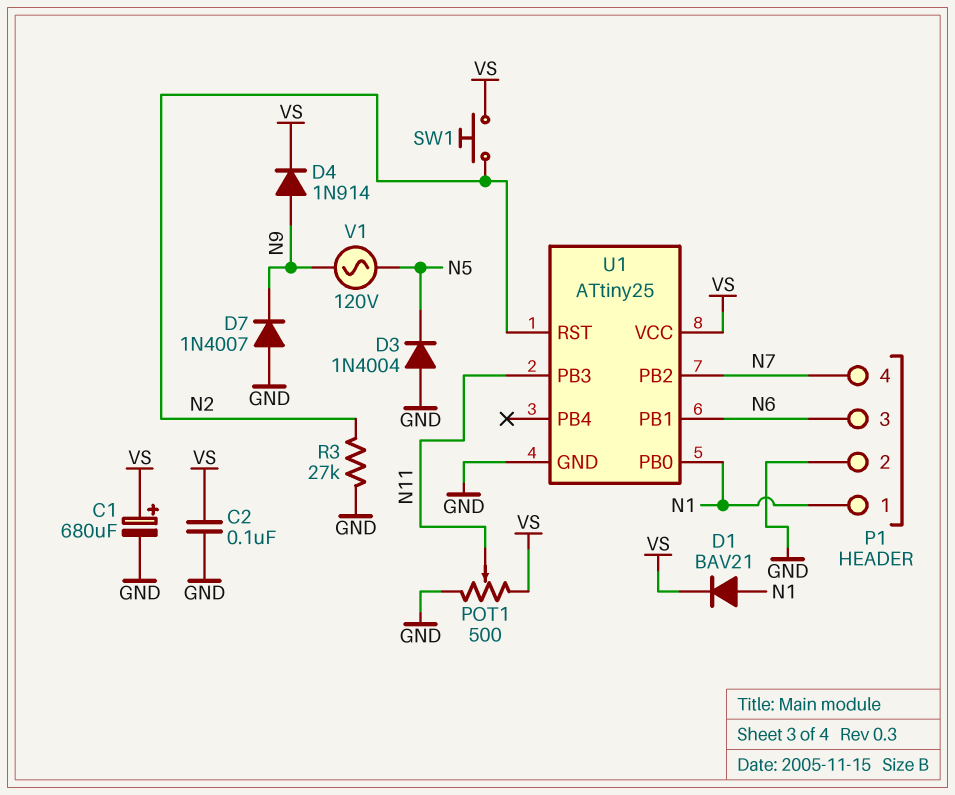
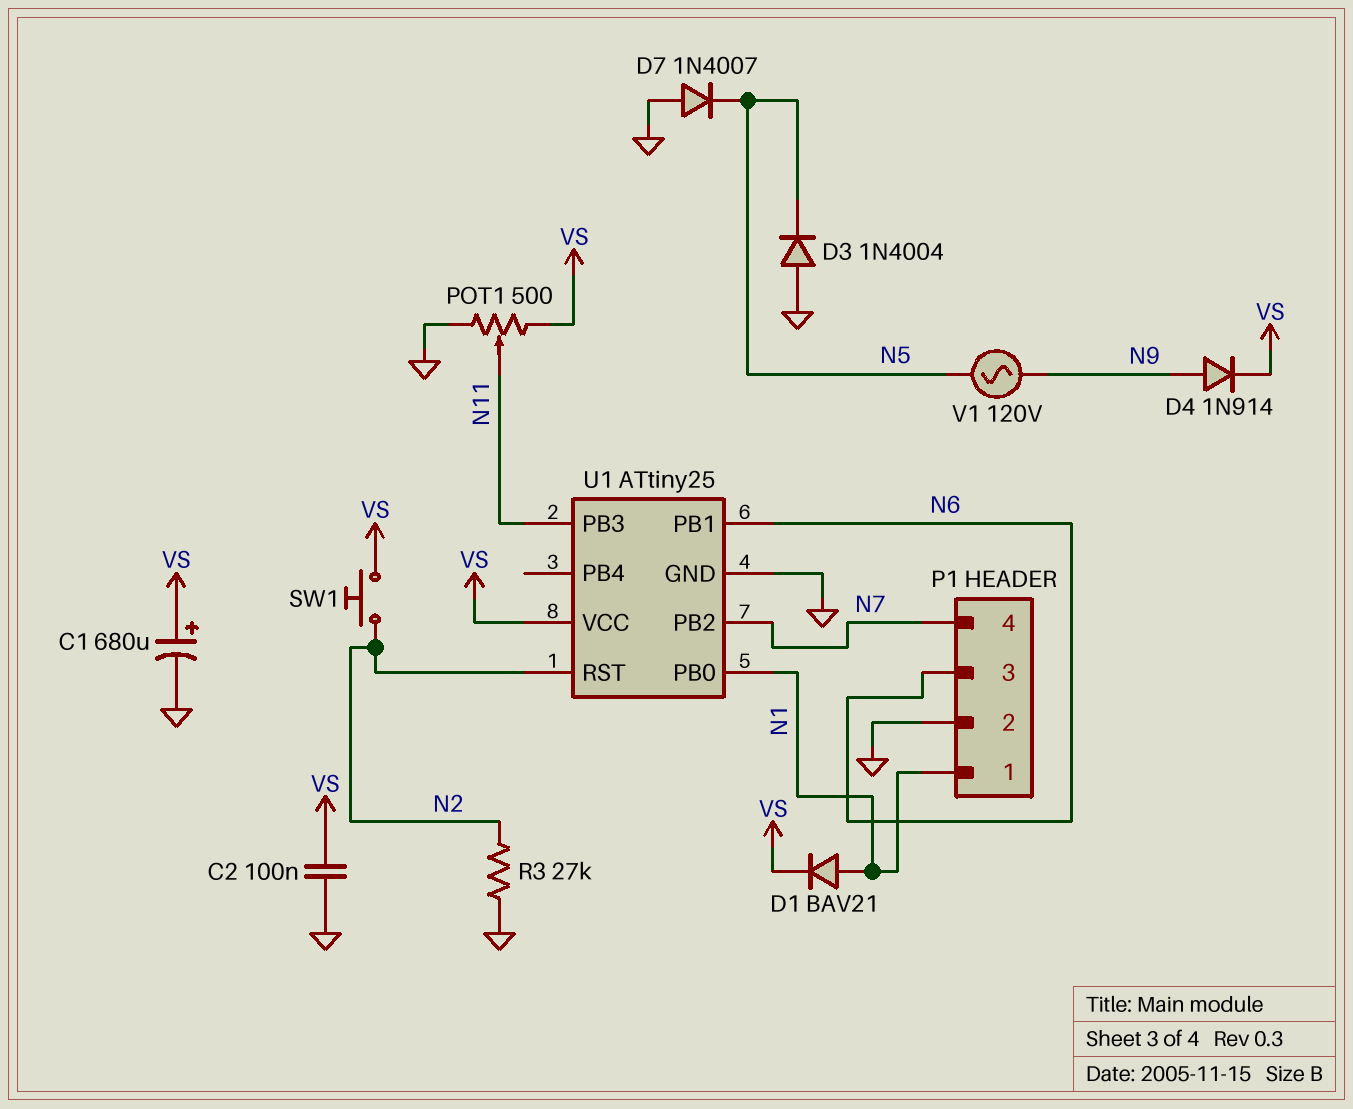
D7: diode 1N4007 (A GND, K N9) -> diode 1N4007 (A GND, K N5)

